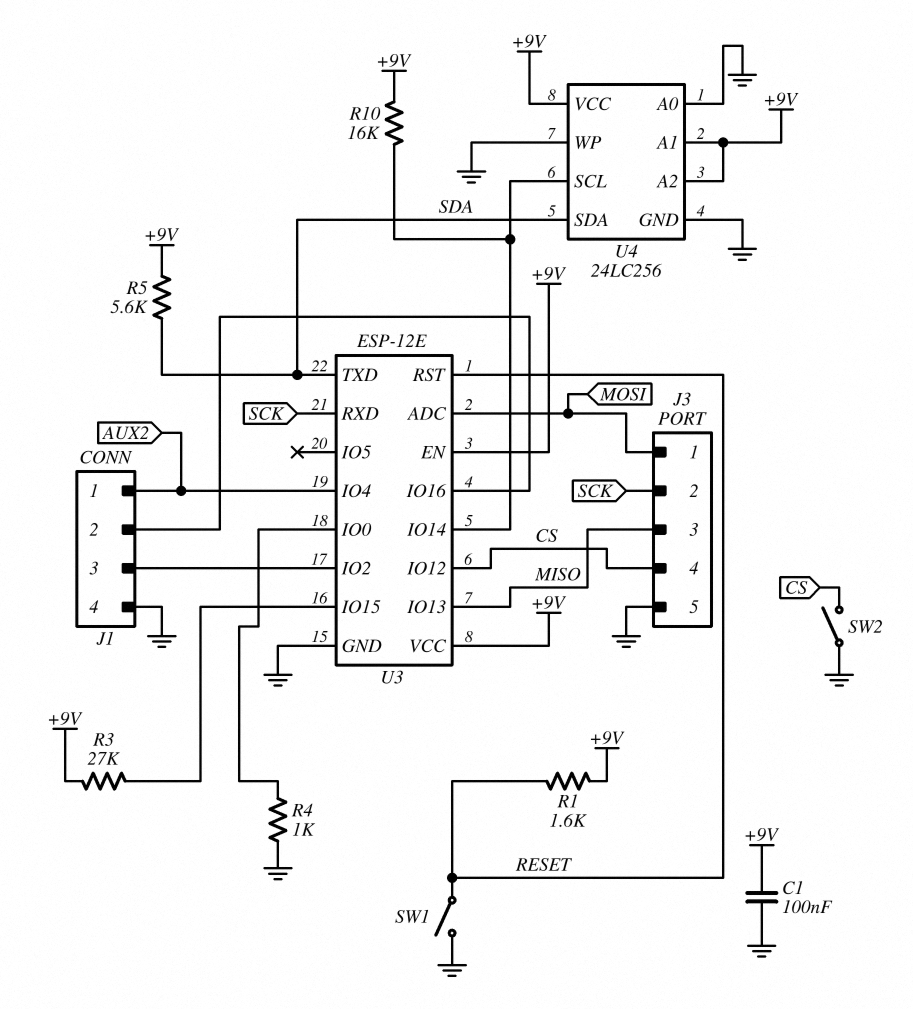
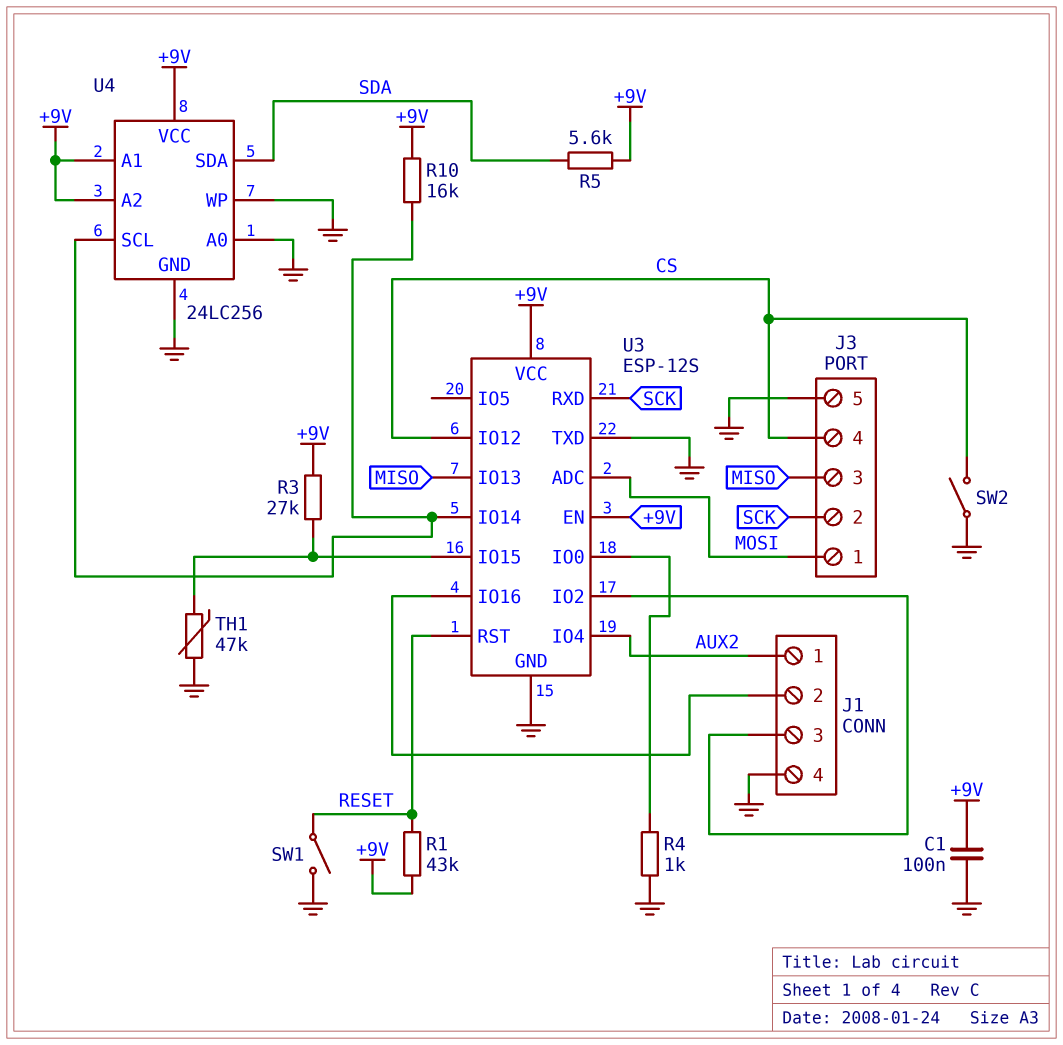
R1: 1.6k (+9V, RESET) -> 43k (+9V, RESET)
TH1: none -> 47k (GND, U3/IO15)
U3: ESP-12E -> ESP-12S
U3 pin TXD: SDA -> GND

